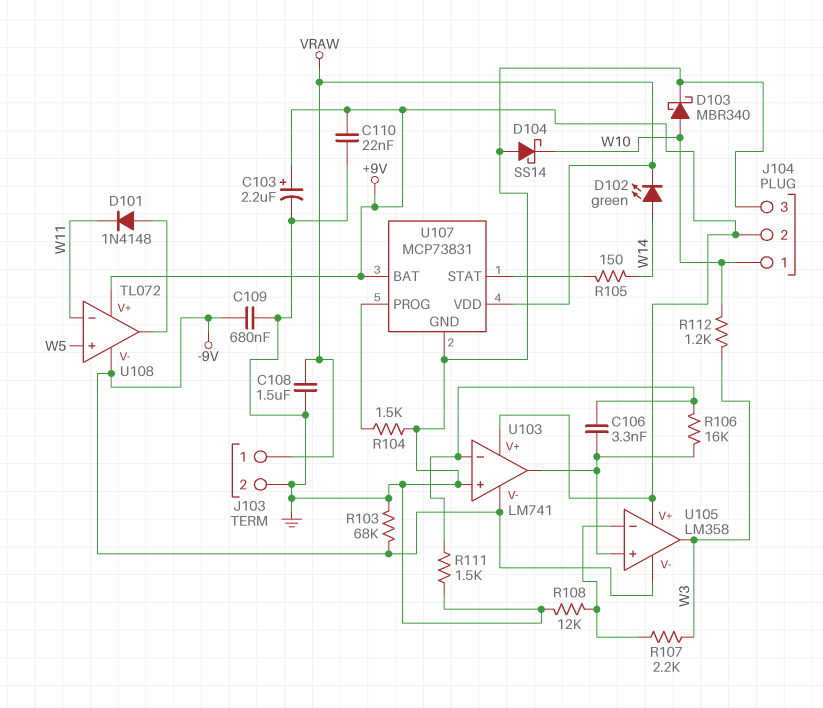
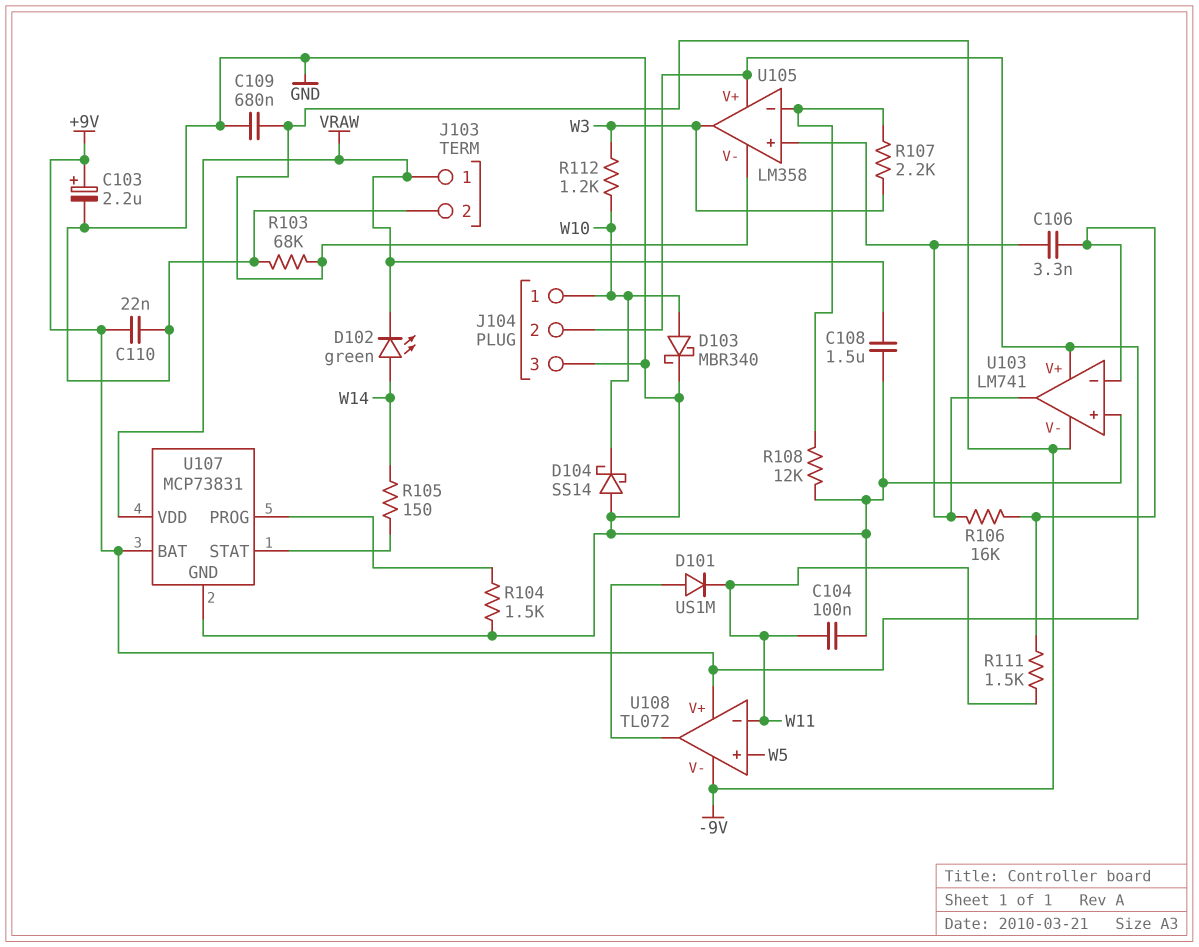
C104: none -> 100nF (GND, W11)
D101: diode 1N4148 (A U108/out, K W11) -> diode US1M (A U108/out, K W11)
R111: 1.5k (GND, U103/in-) -> 1.5k (U103/in-, W11)

